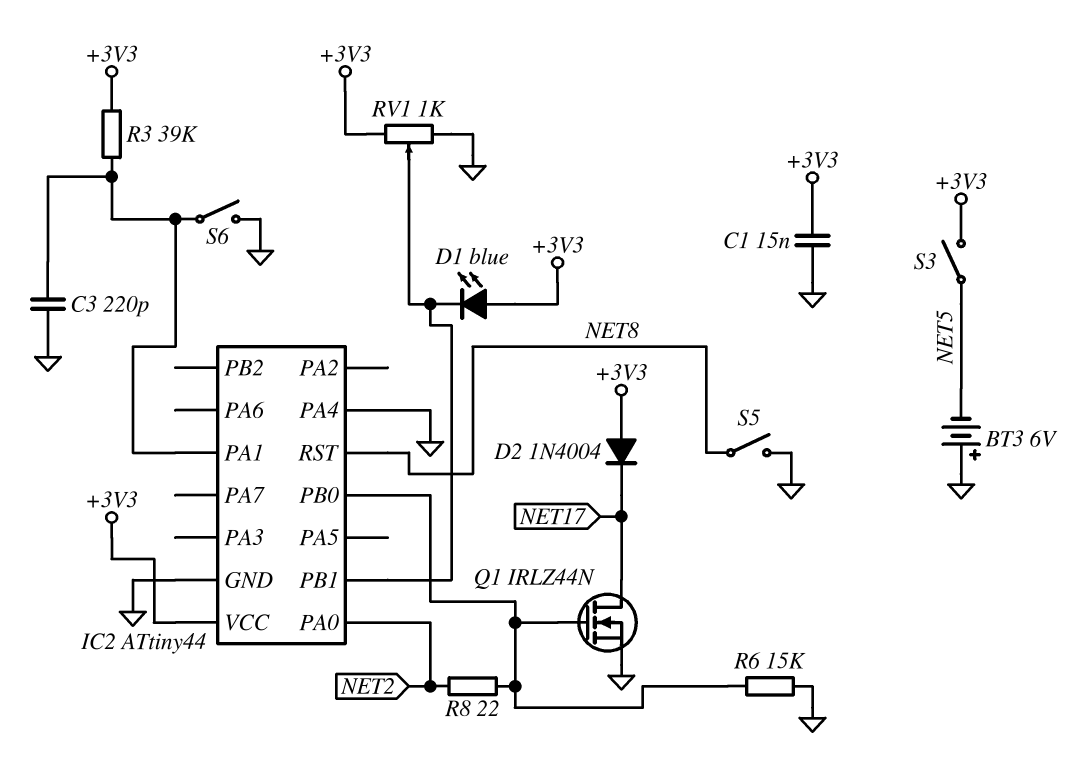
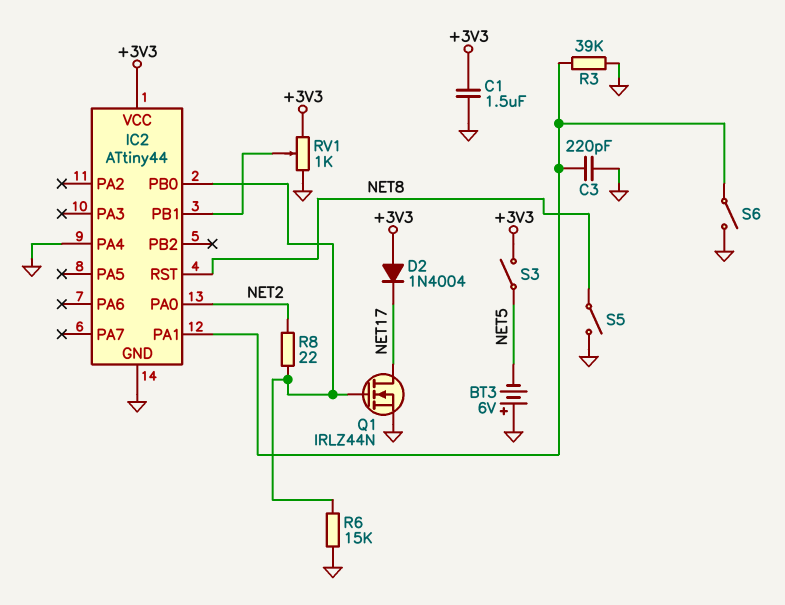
C1: 15nF (+3V3, GND) -> 1.5uF (+3V3, GND)
D1: LED blue (A +3V3, K IC2/PB1) -> none
R3: 39k (+3V3, IC2/PA1) -> 39k (GND, IC2/PA1)

